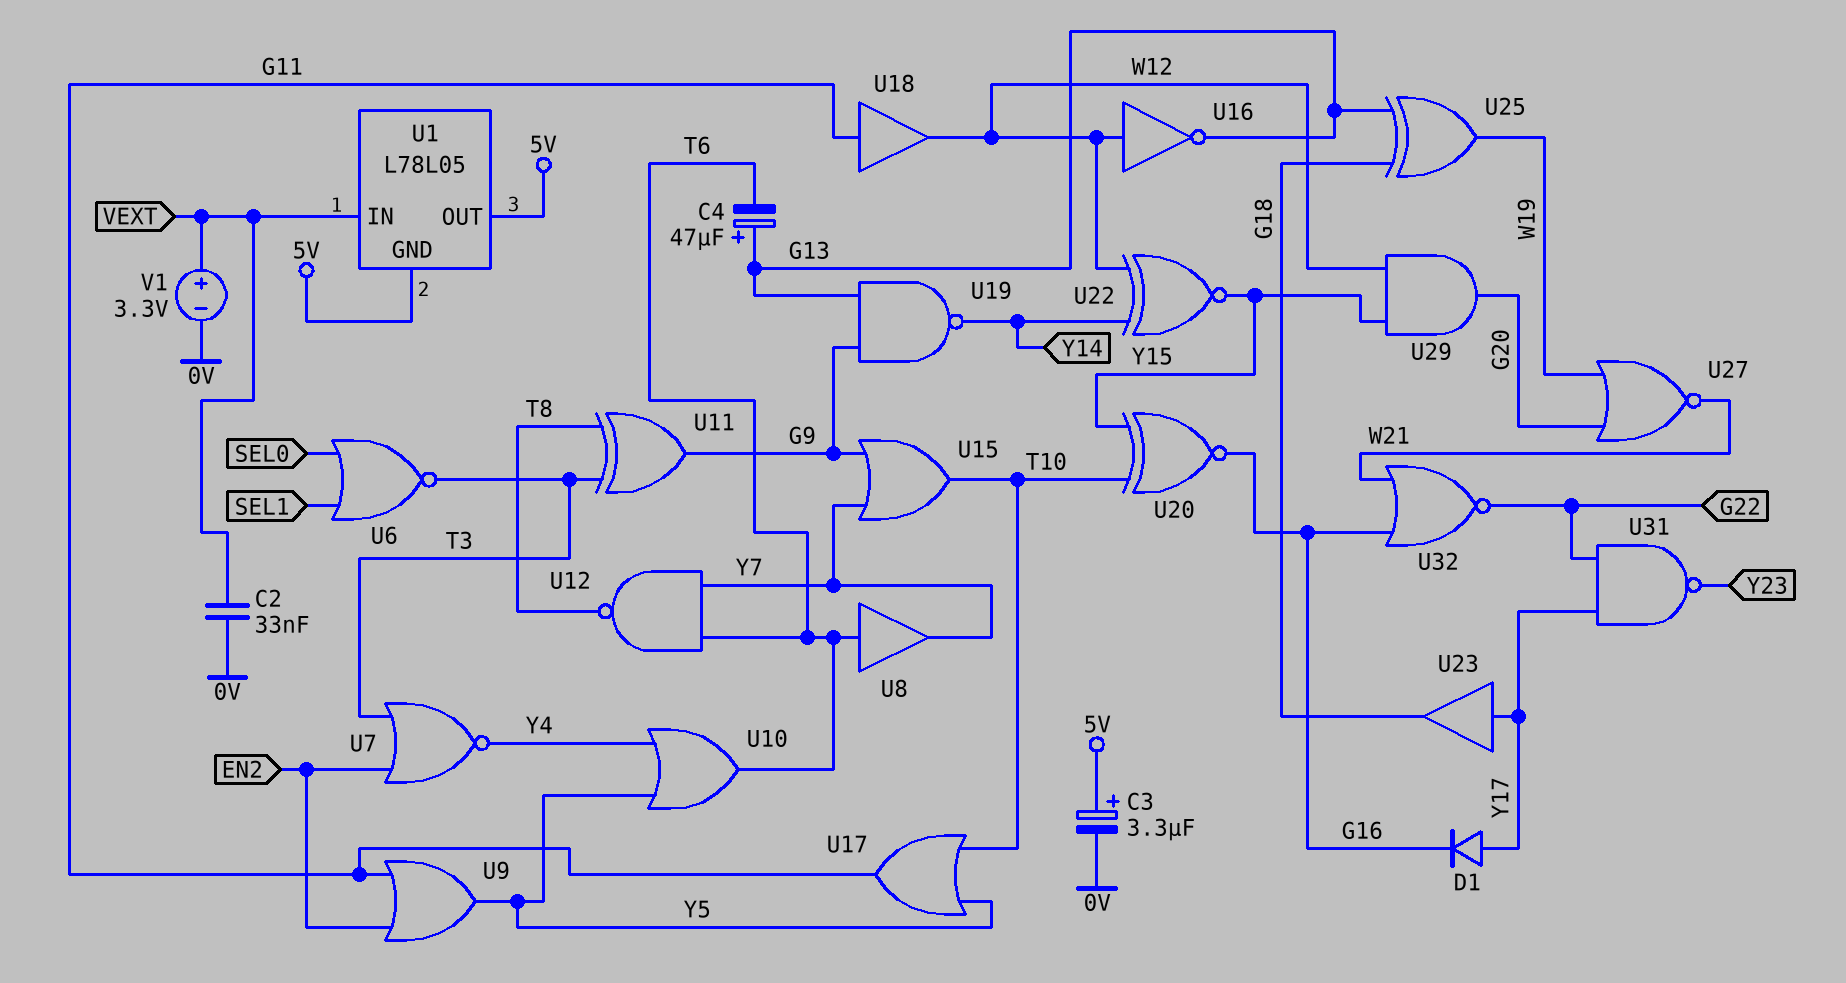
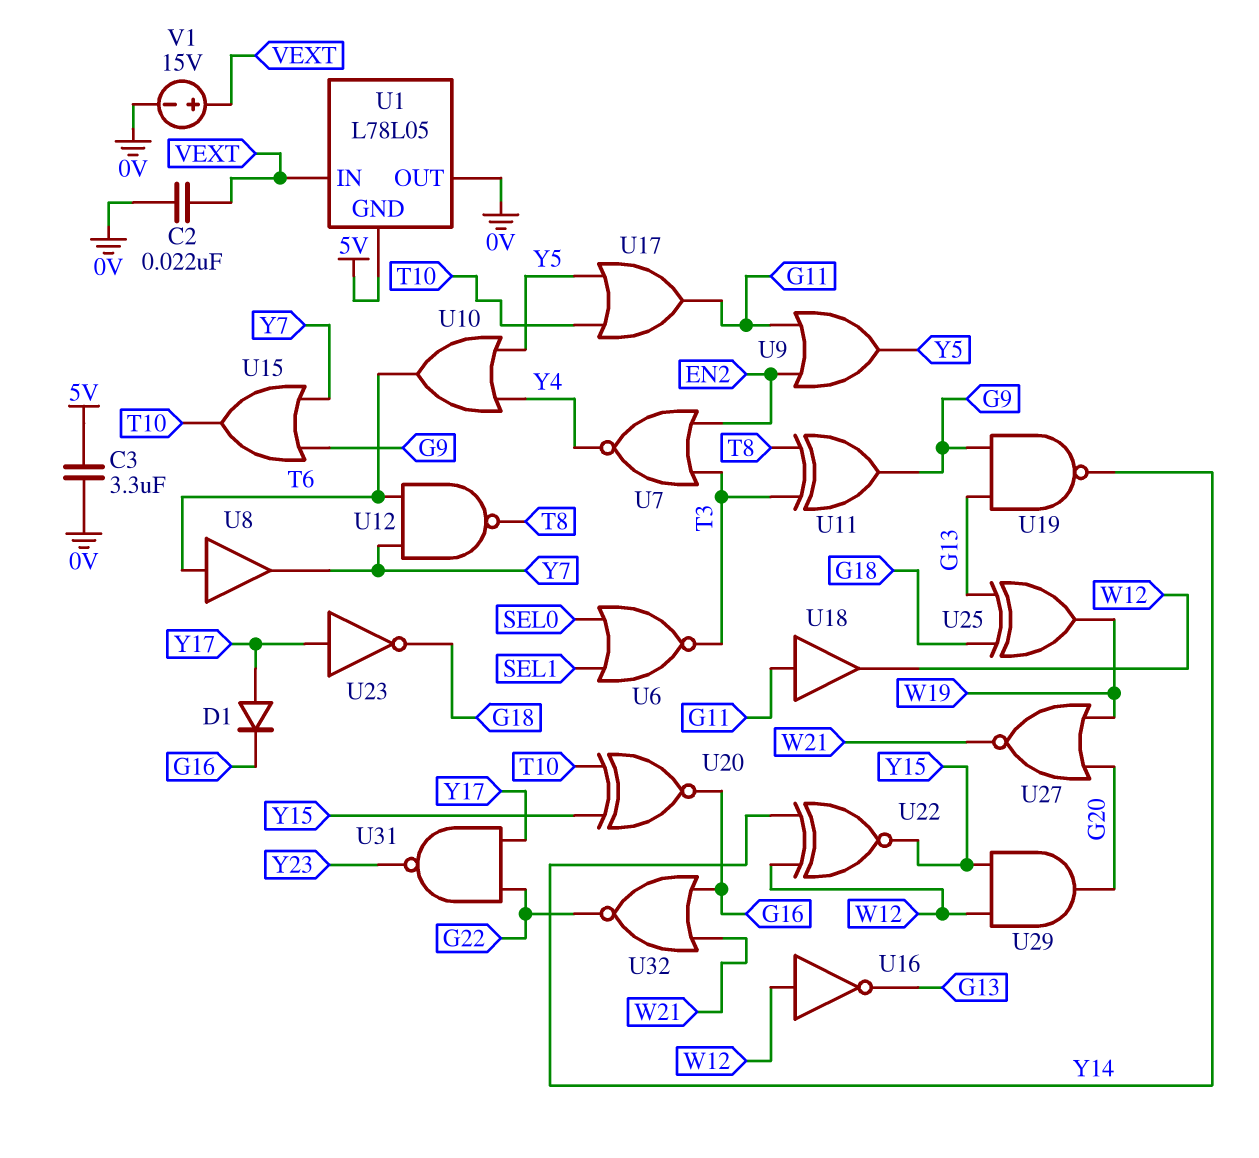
C2: 33nF (0V, VEXT) -> 22nF (0V, VEXT)
C3: 3.3uF (plus 5V, minus 0V) -> 3.3uF (0V, 5V)
C4: 47uF (plus G13, minus T6) -> none
U1 pin OUT: 5V -> 0V
U23: buffer (in Y17, out G18) -> NOT (in Y17, out G18)
V1: 3.3V (plus VEXT, minus 0V) -> 15V (plus VEXT, minus 0V)

